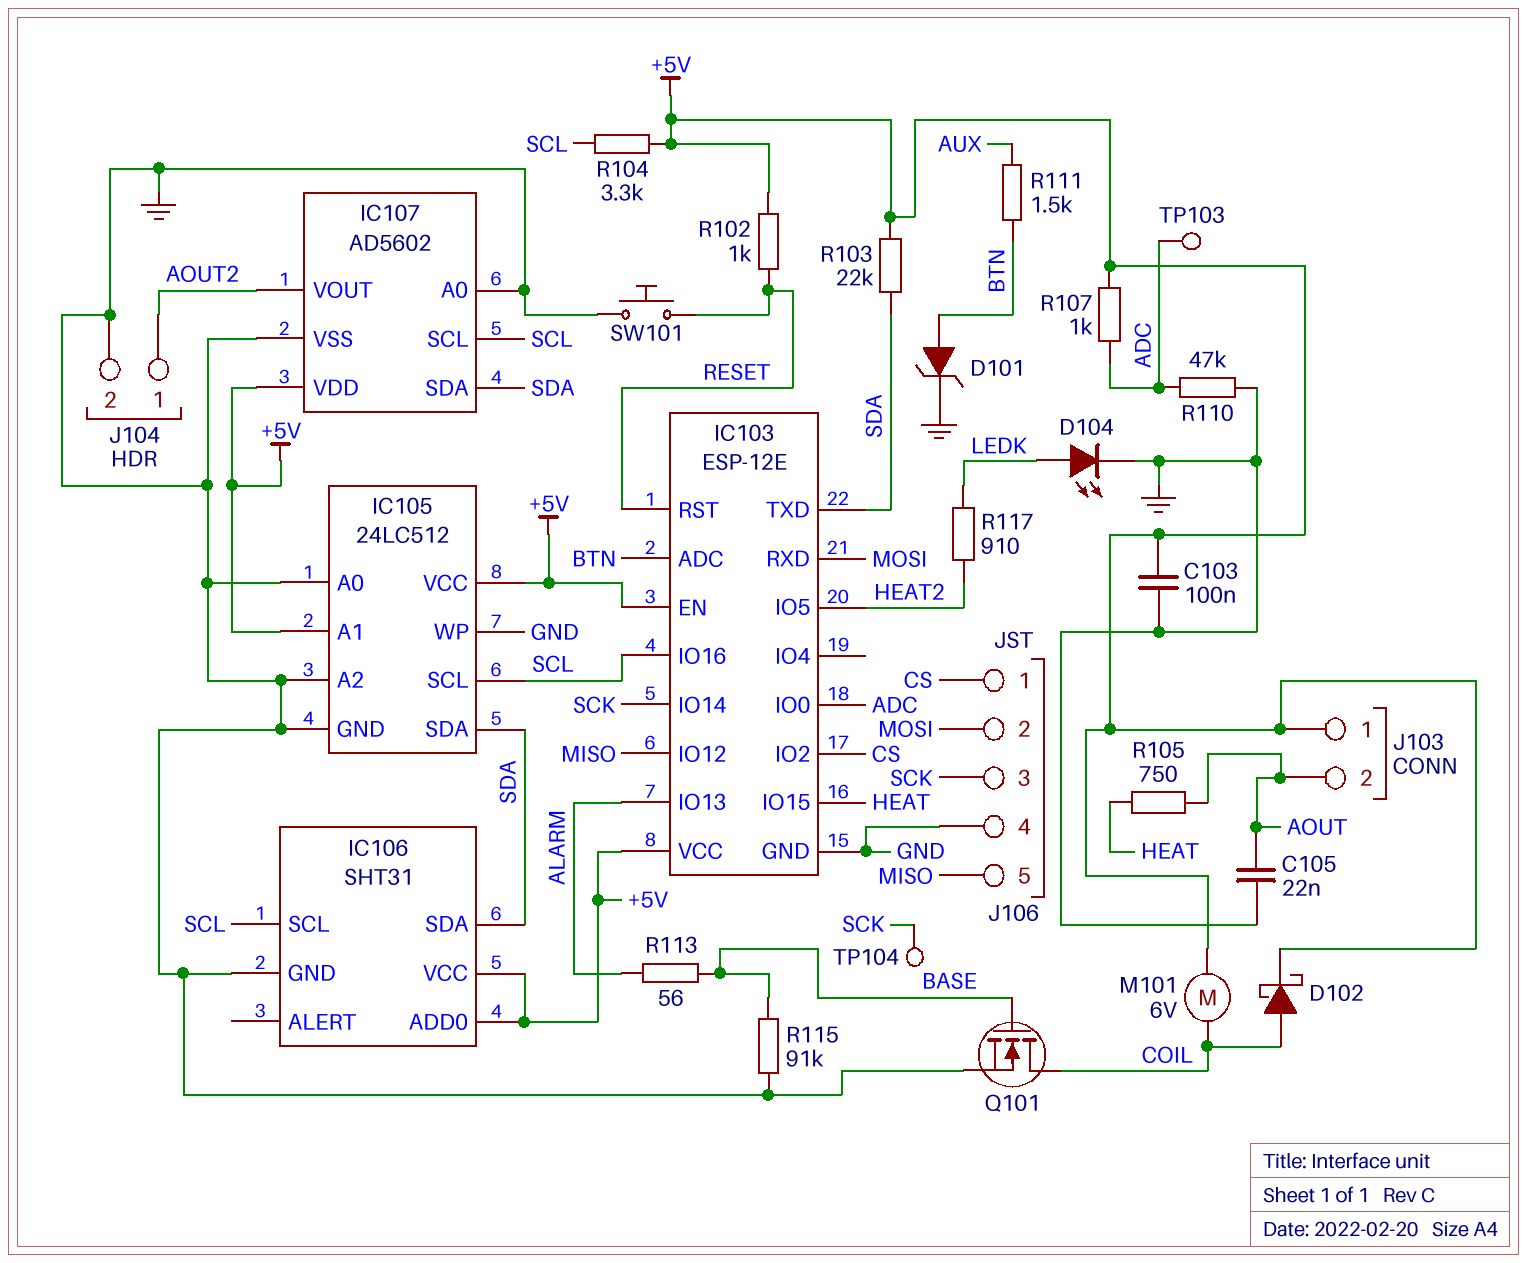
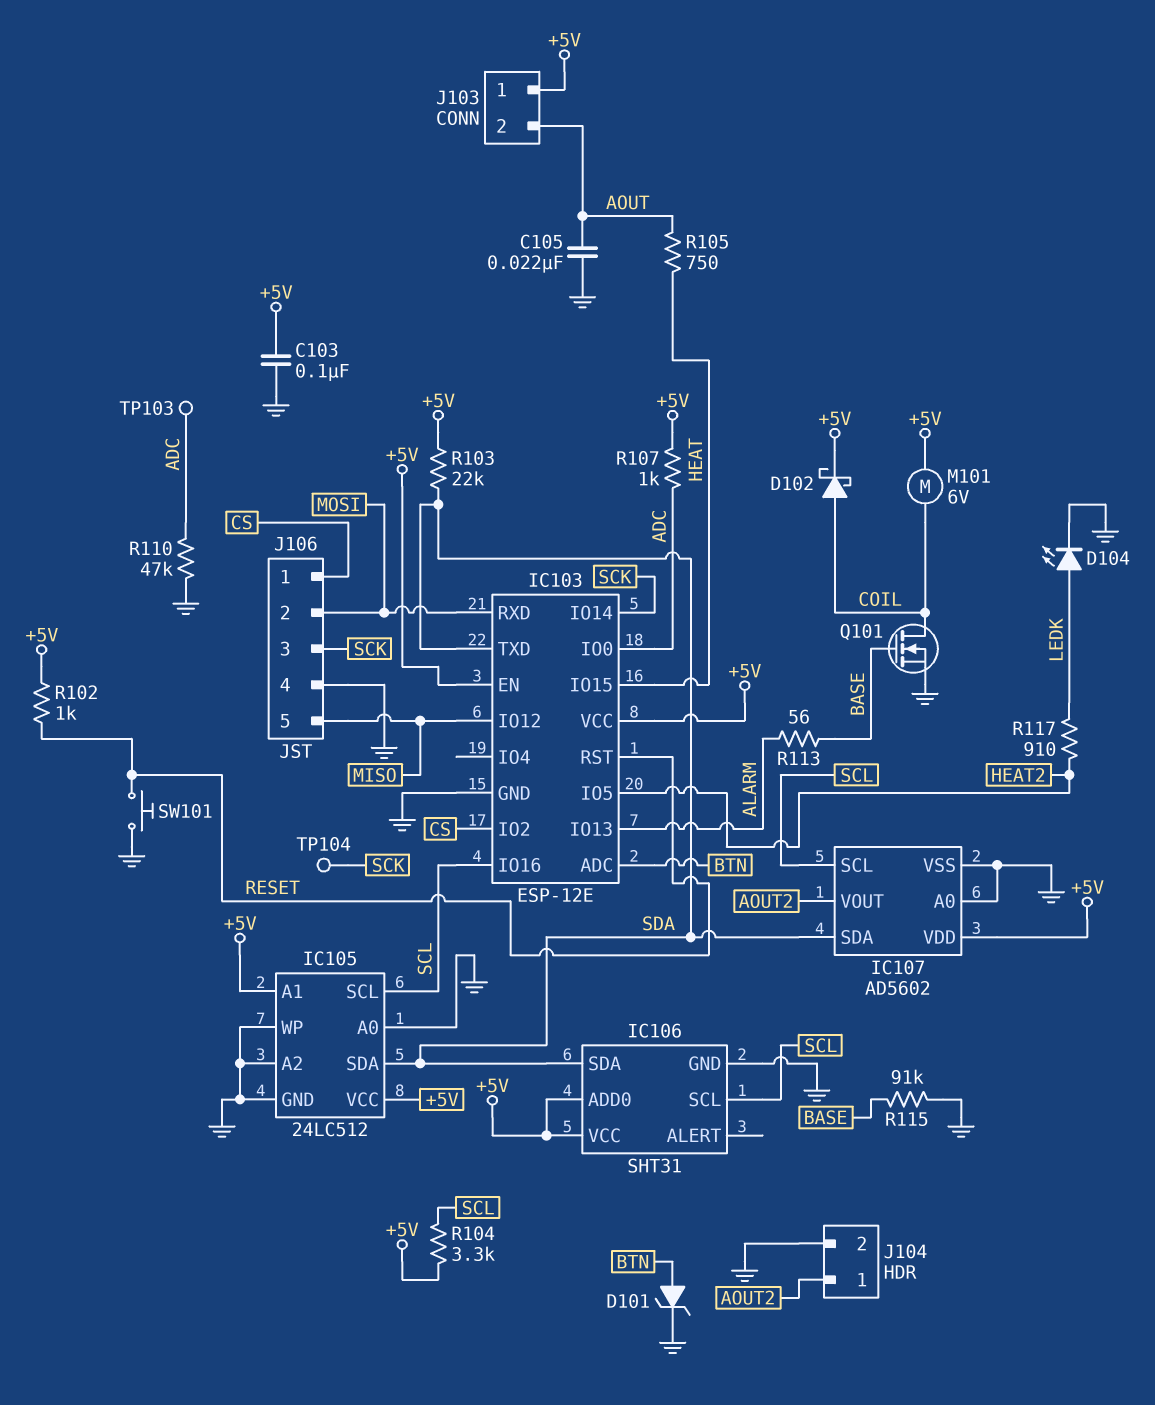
R111: 1.5k (AUX, BTN) -> none

